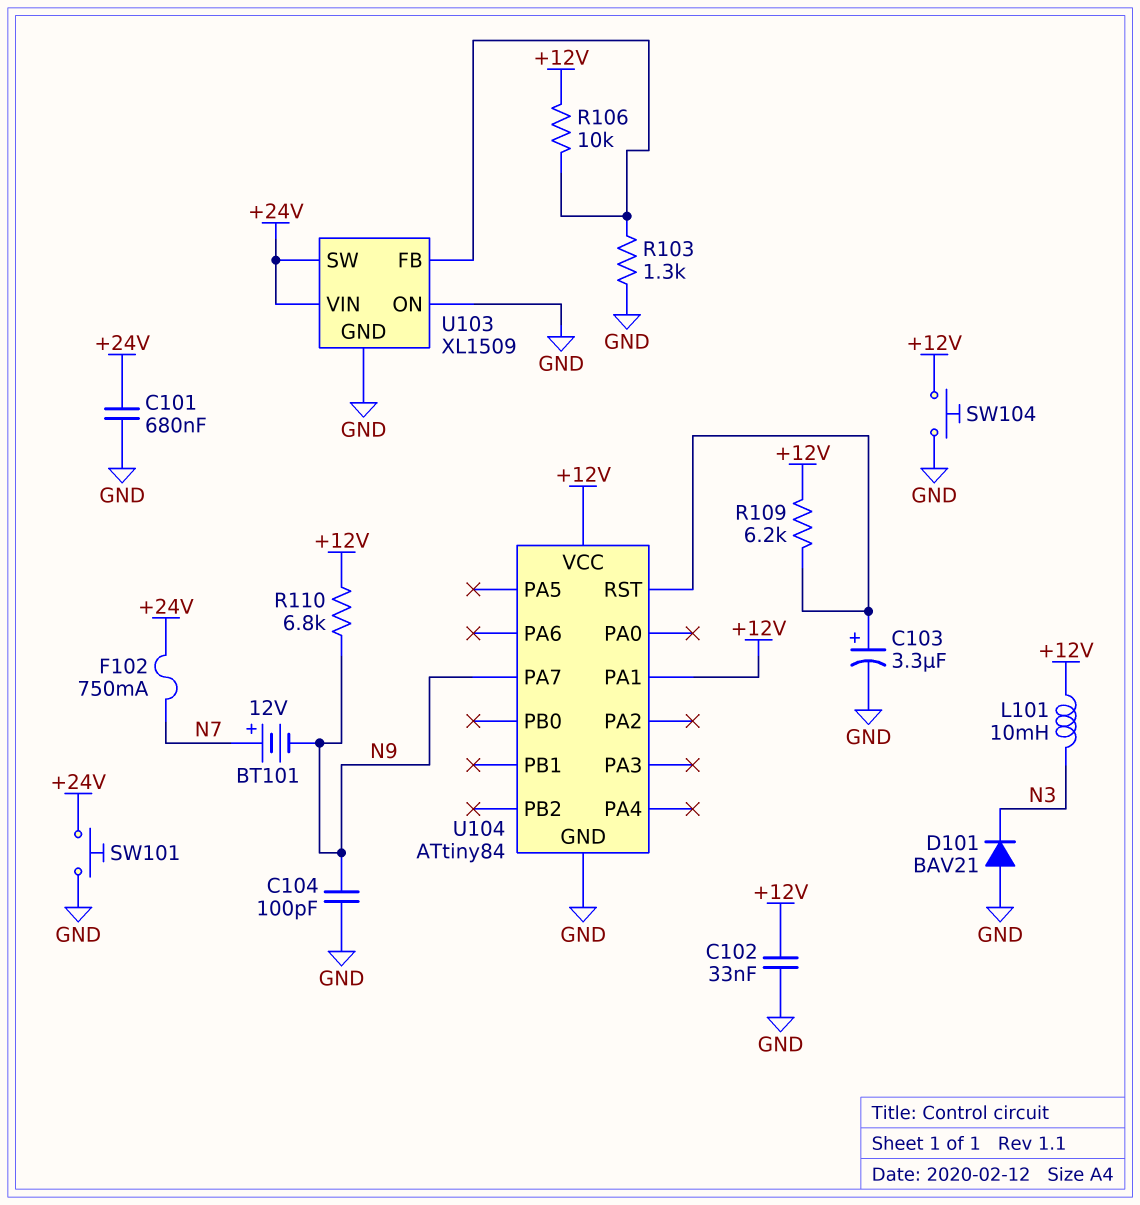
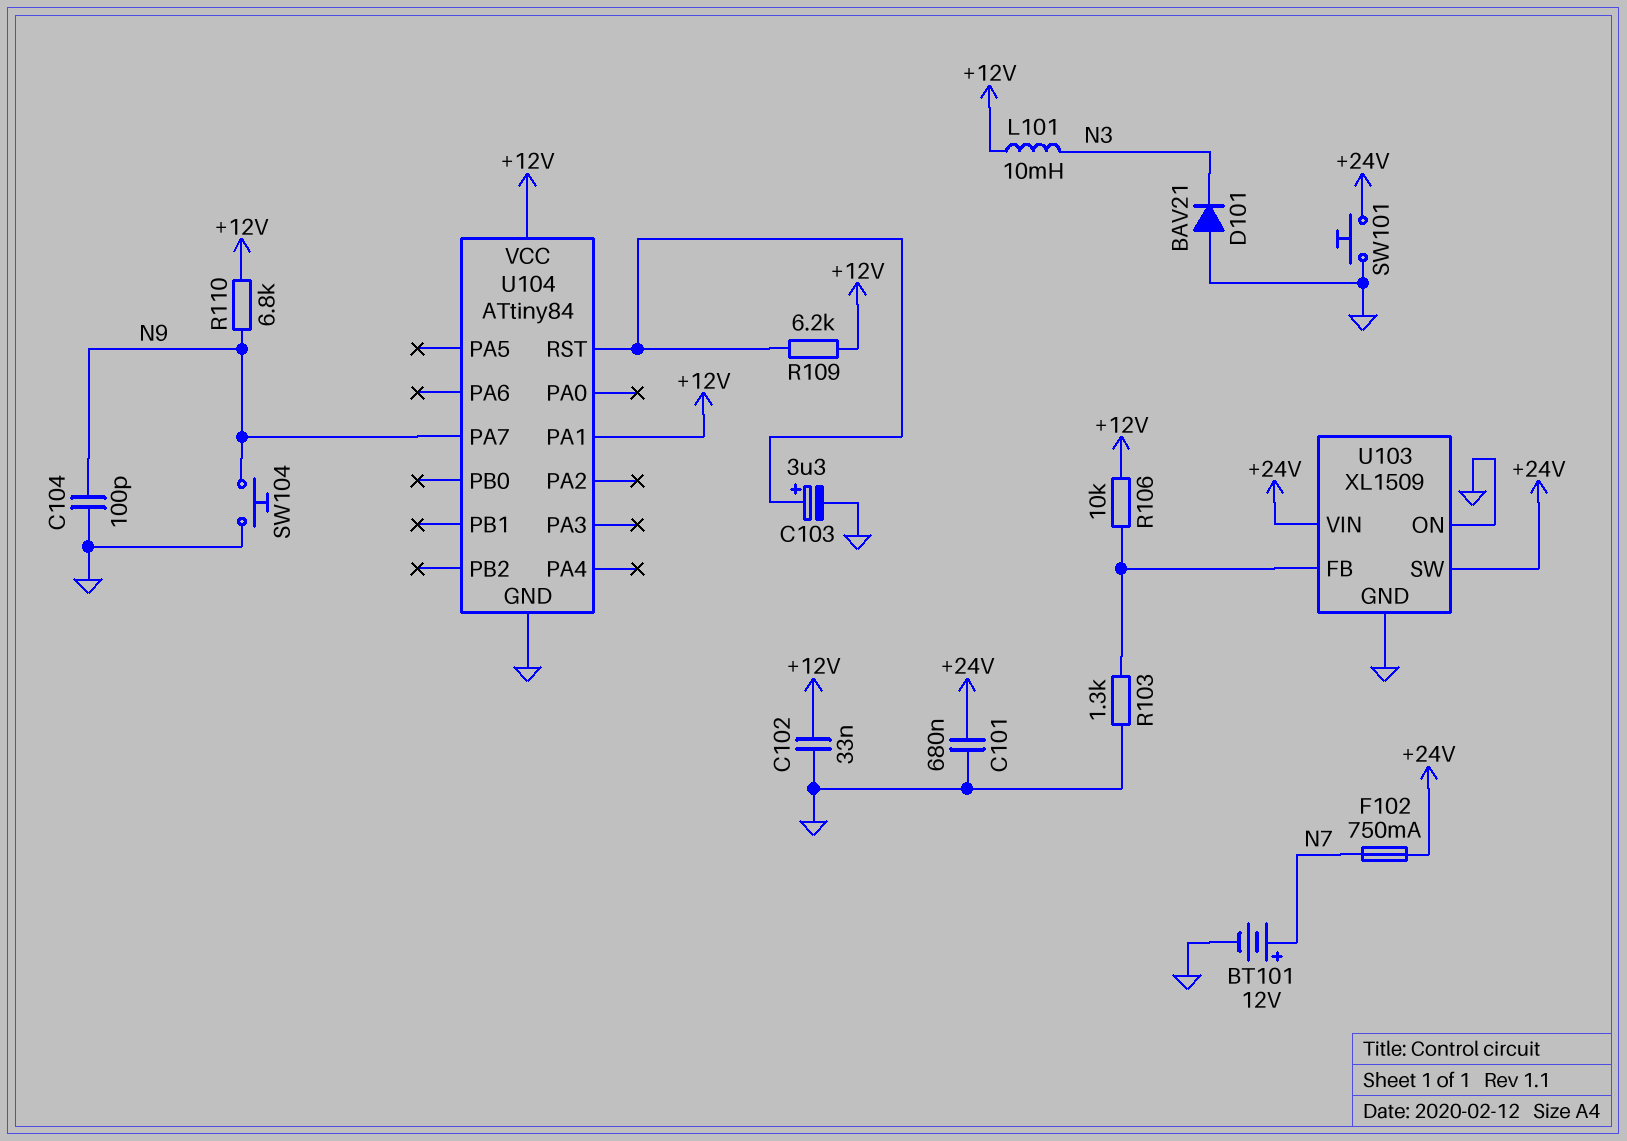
BT101: 12V (plus N7, minus N9) -> 12V (plus N7, minus GND)
SW104: button (+12V, GND) -> button (GND, N9)

